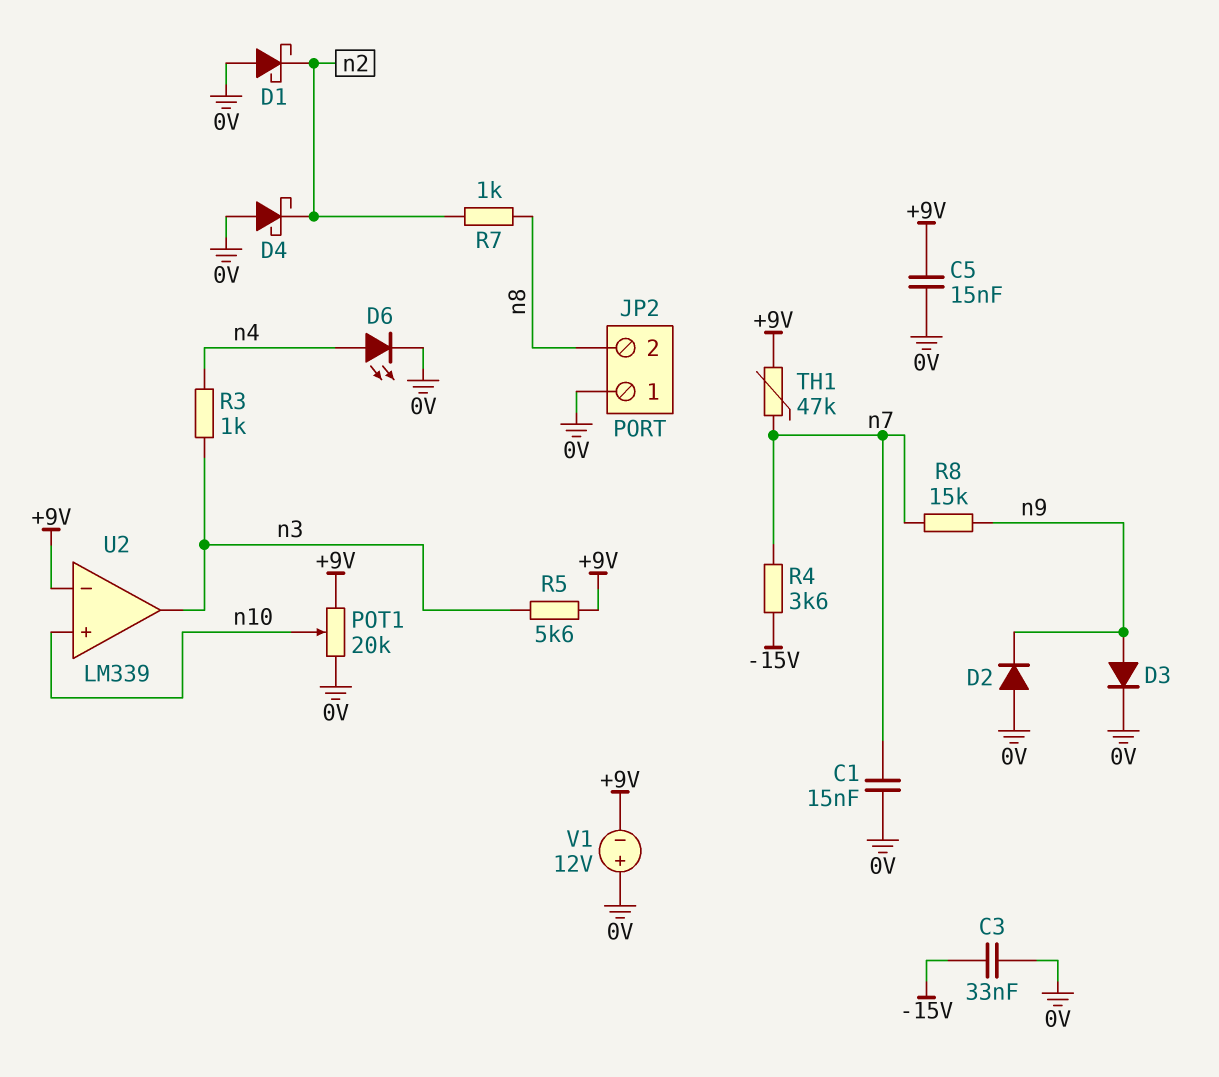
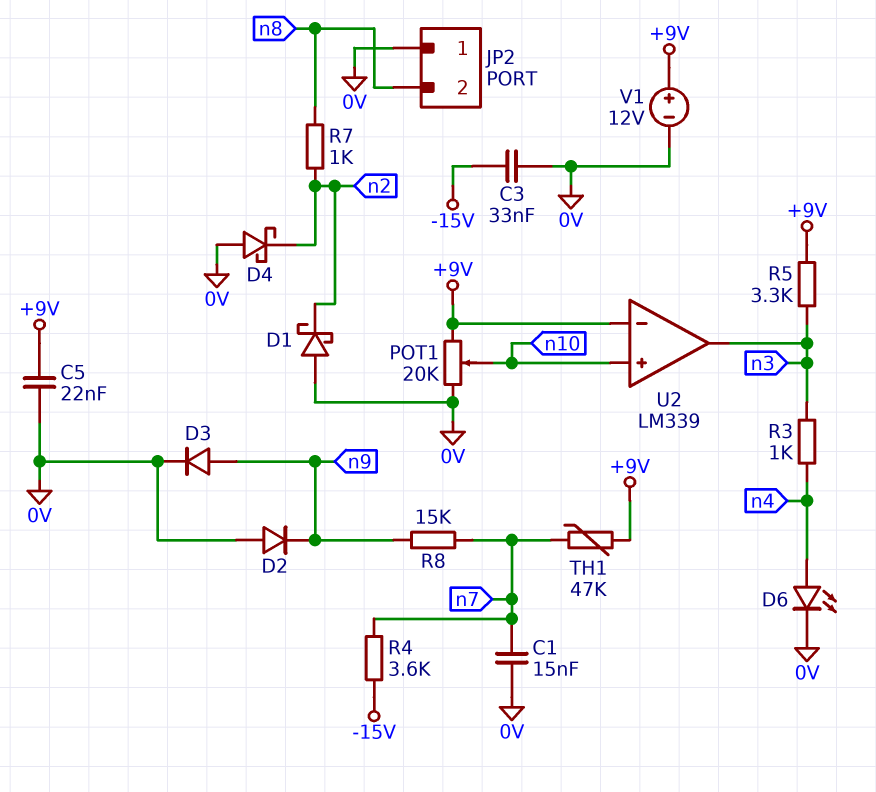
C5: 15nF (+9V, 0V) -> 22nF (+9V, 0V)
R5: 5.6k (+9V, n3) -> 3.3k (+9V, n3)
V1: 12V (plus 0V, minus +9V) -> 12V (plus +9V, minus 0V)

